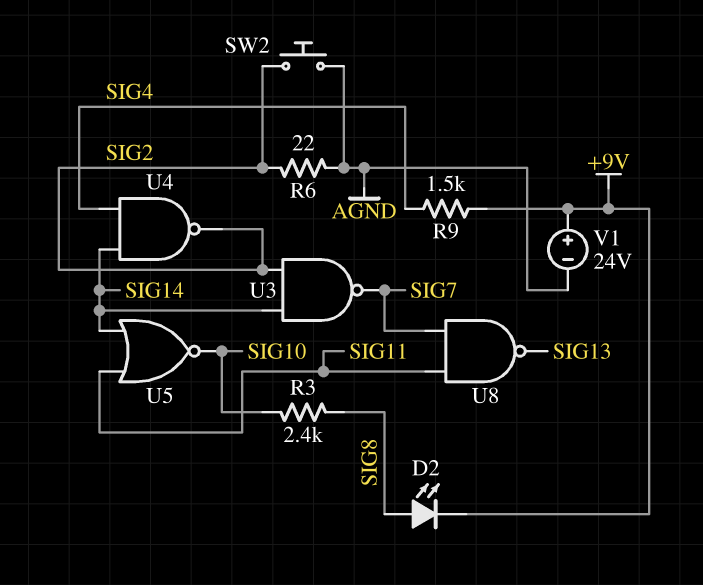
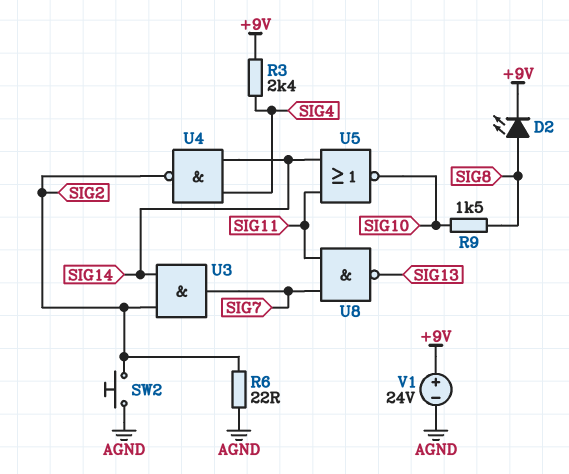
R3: 2.4k (SIG8, SIG10) -> 2.4k (+9V, SIG4)
R9: 1.5k (+9V, SIG4) -> 1.5k (SIG8, SIG10)
U3: NAND (in SIG2, in SIG14, out SIG7) -> AND (in SIG2, in SIG14, out SIG7)

